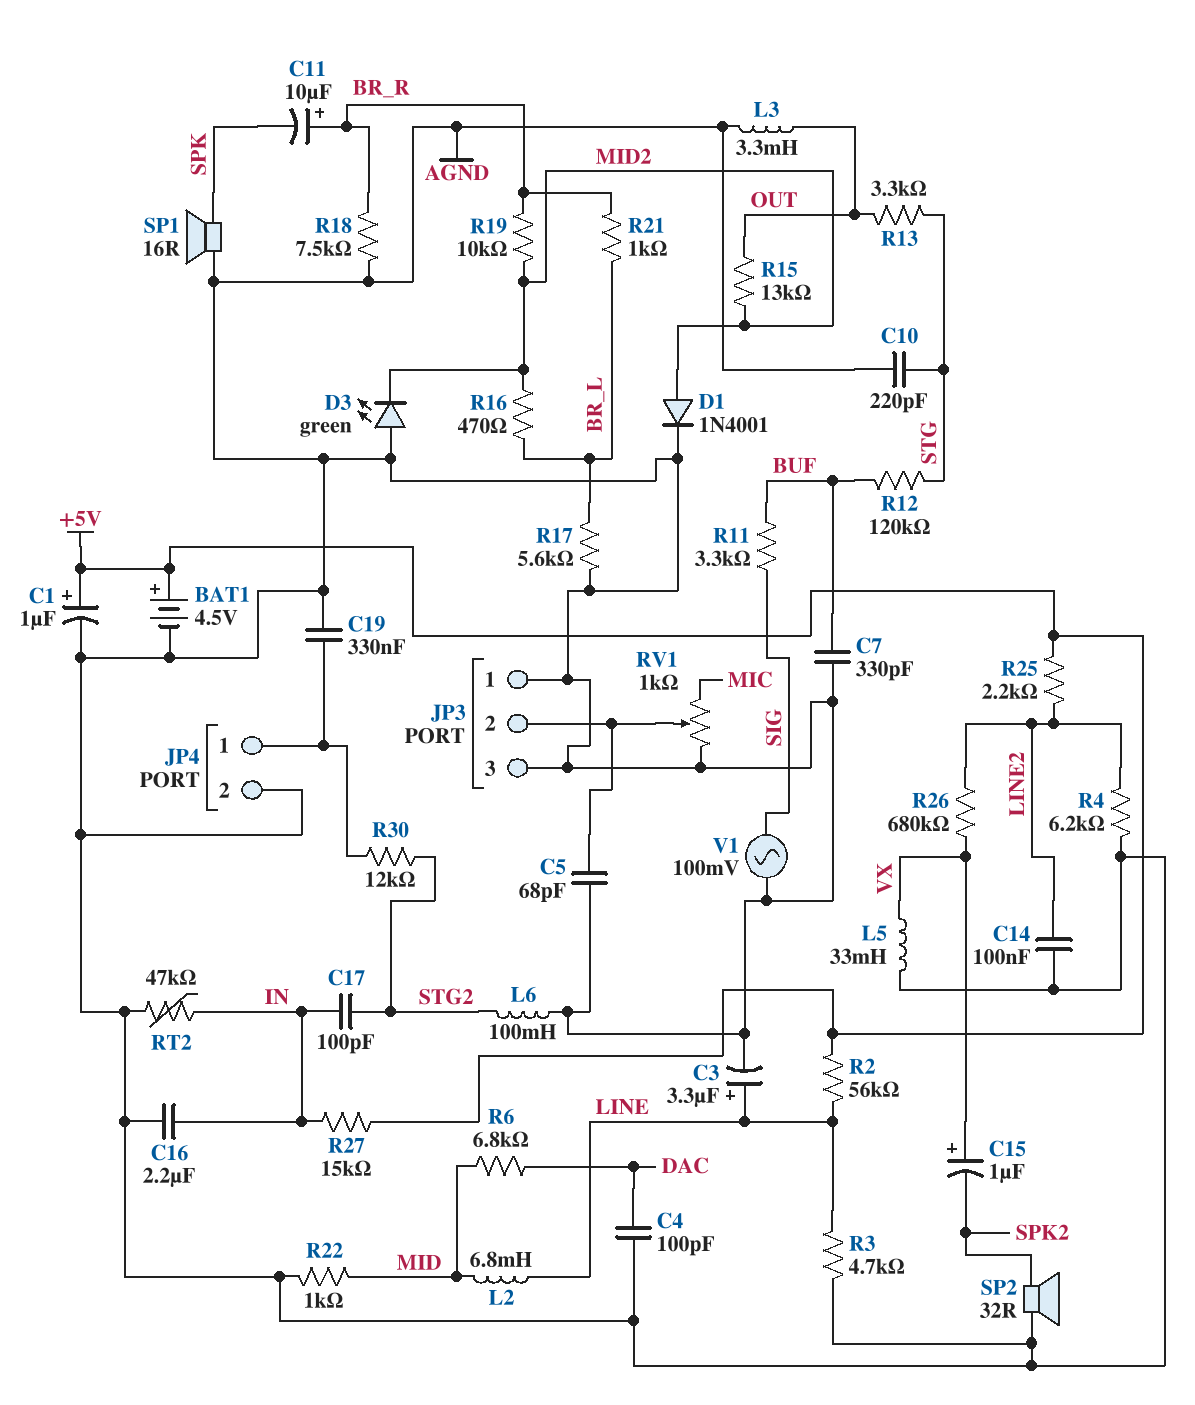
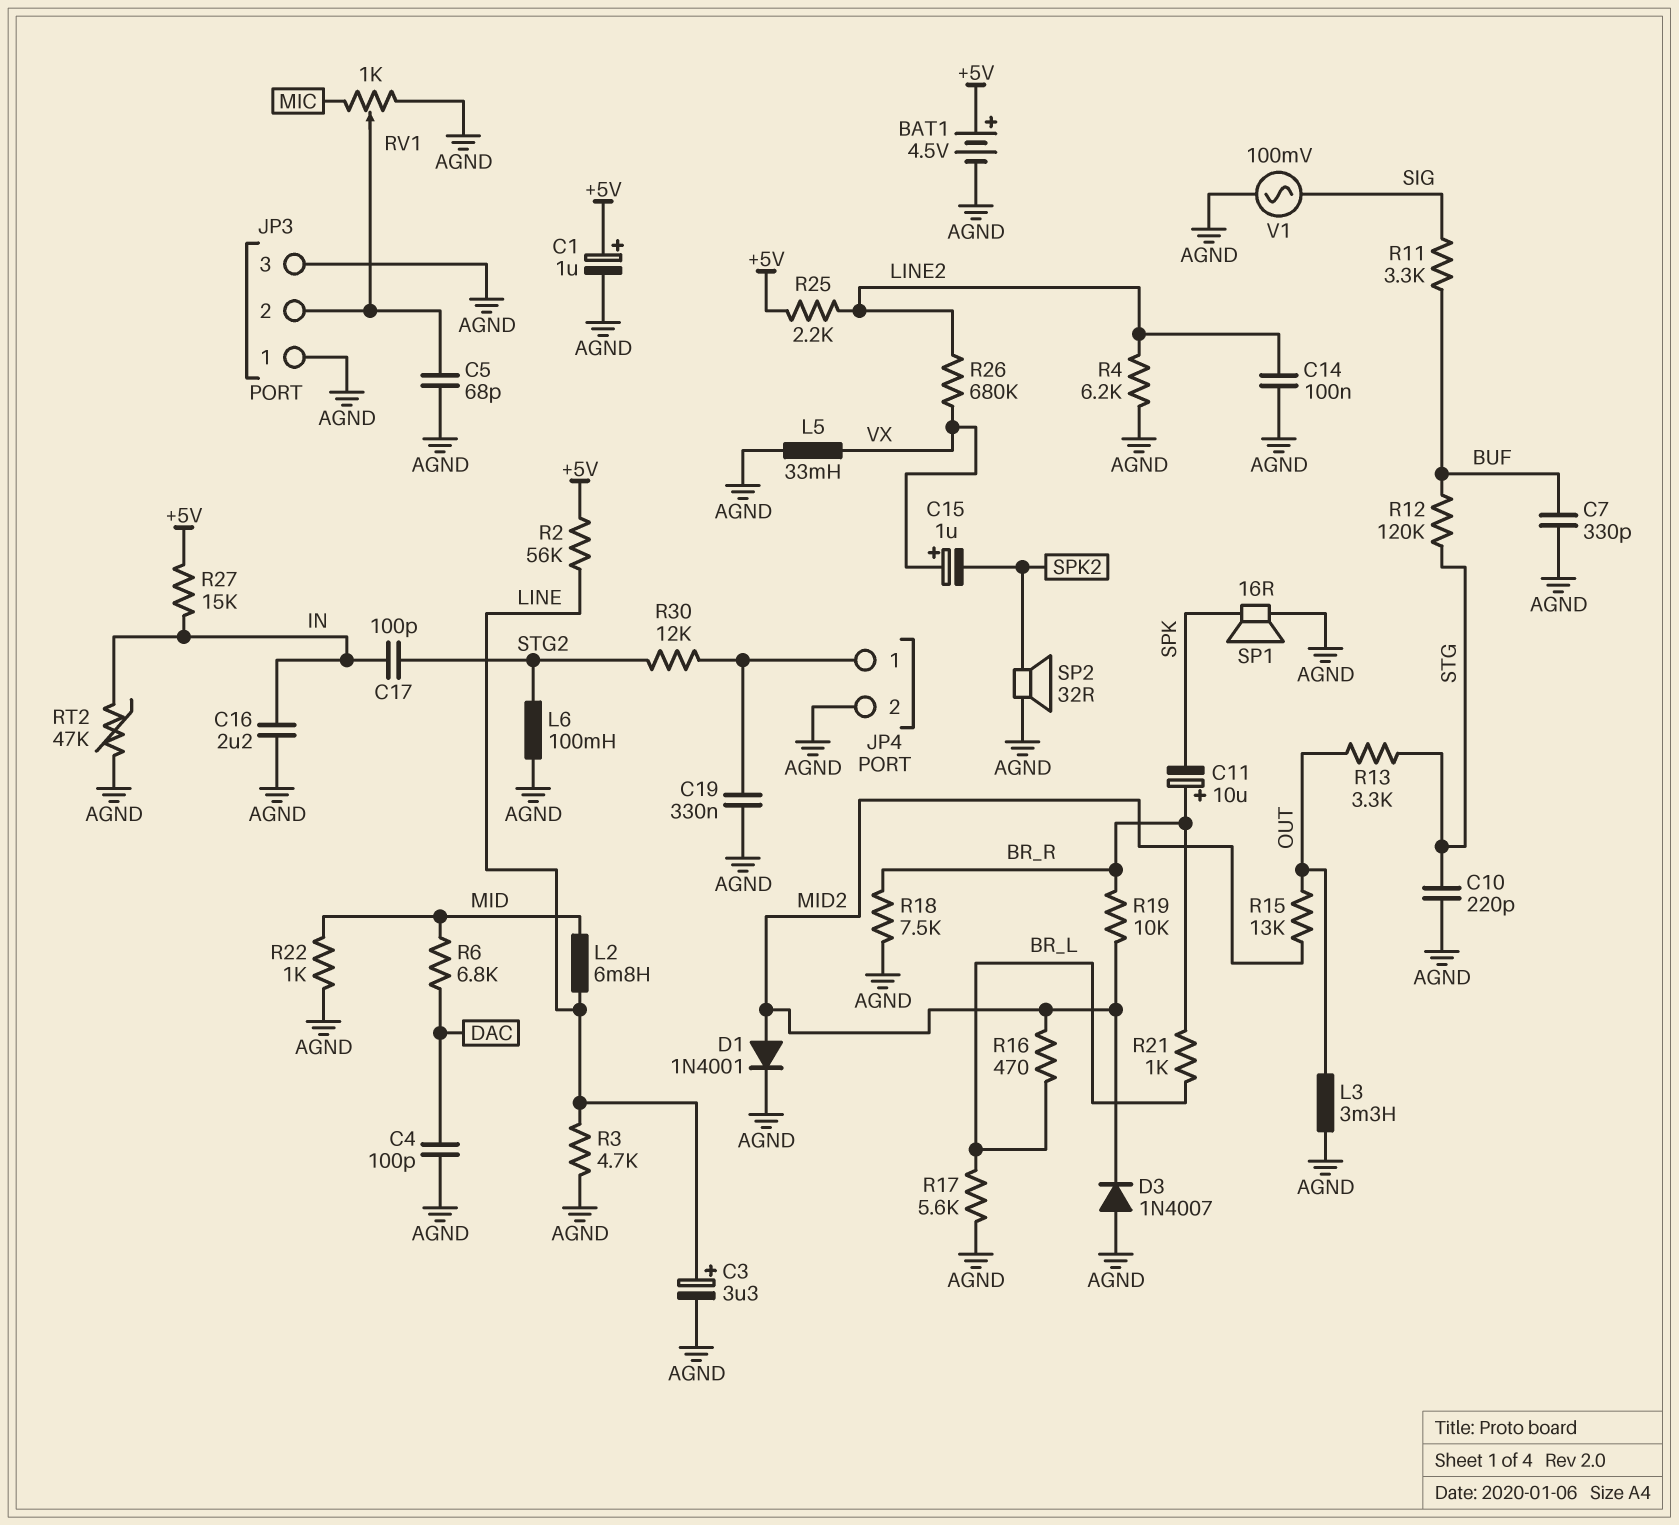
D3: LED green (A AGND, K MID2) -> diode 1N4007 (A AGND, K MID2)

